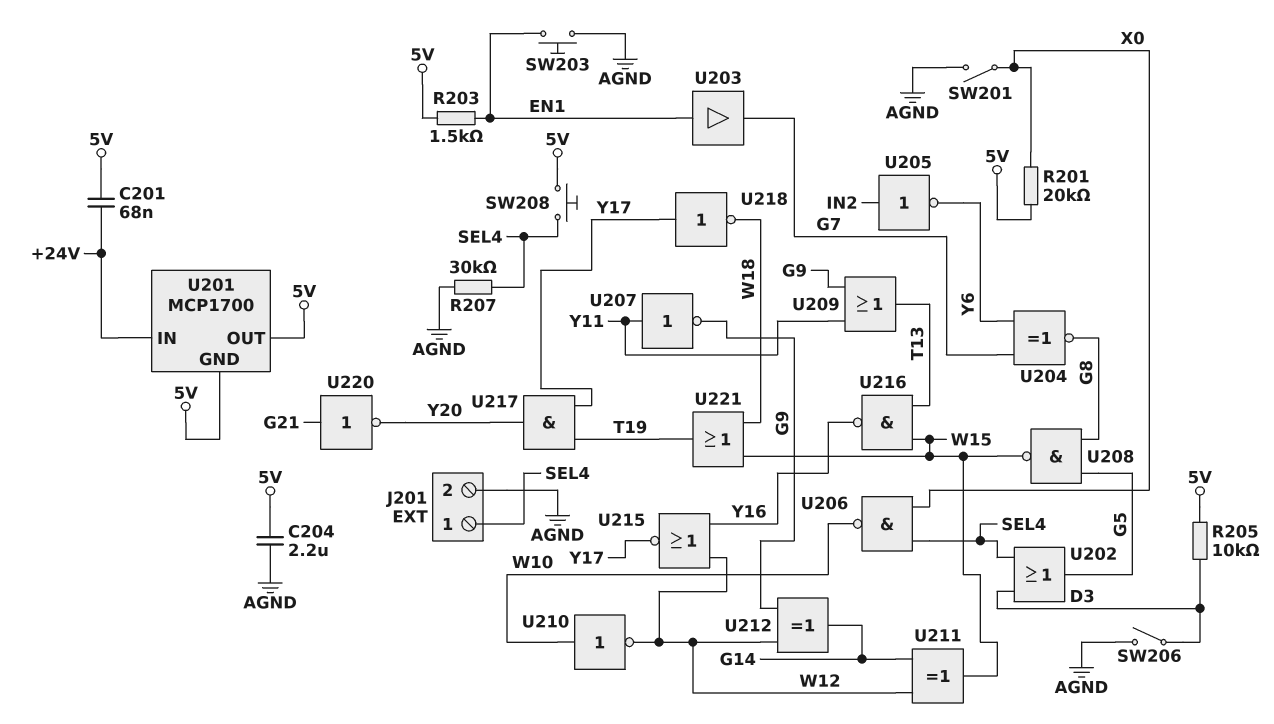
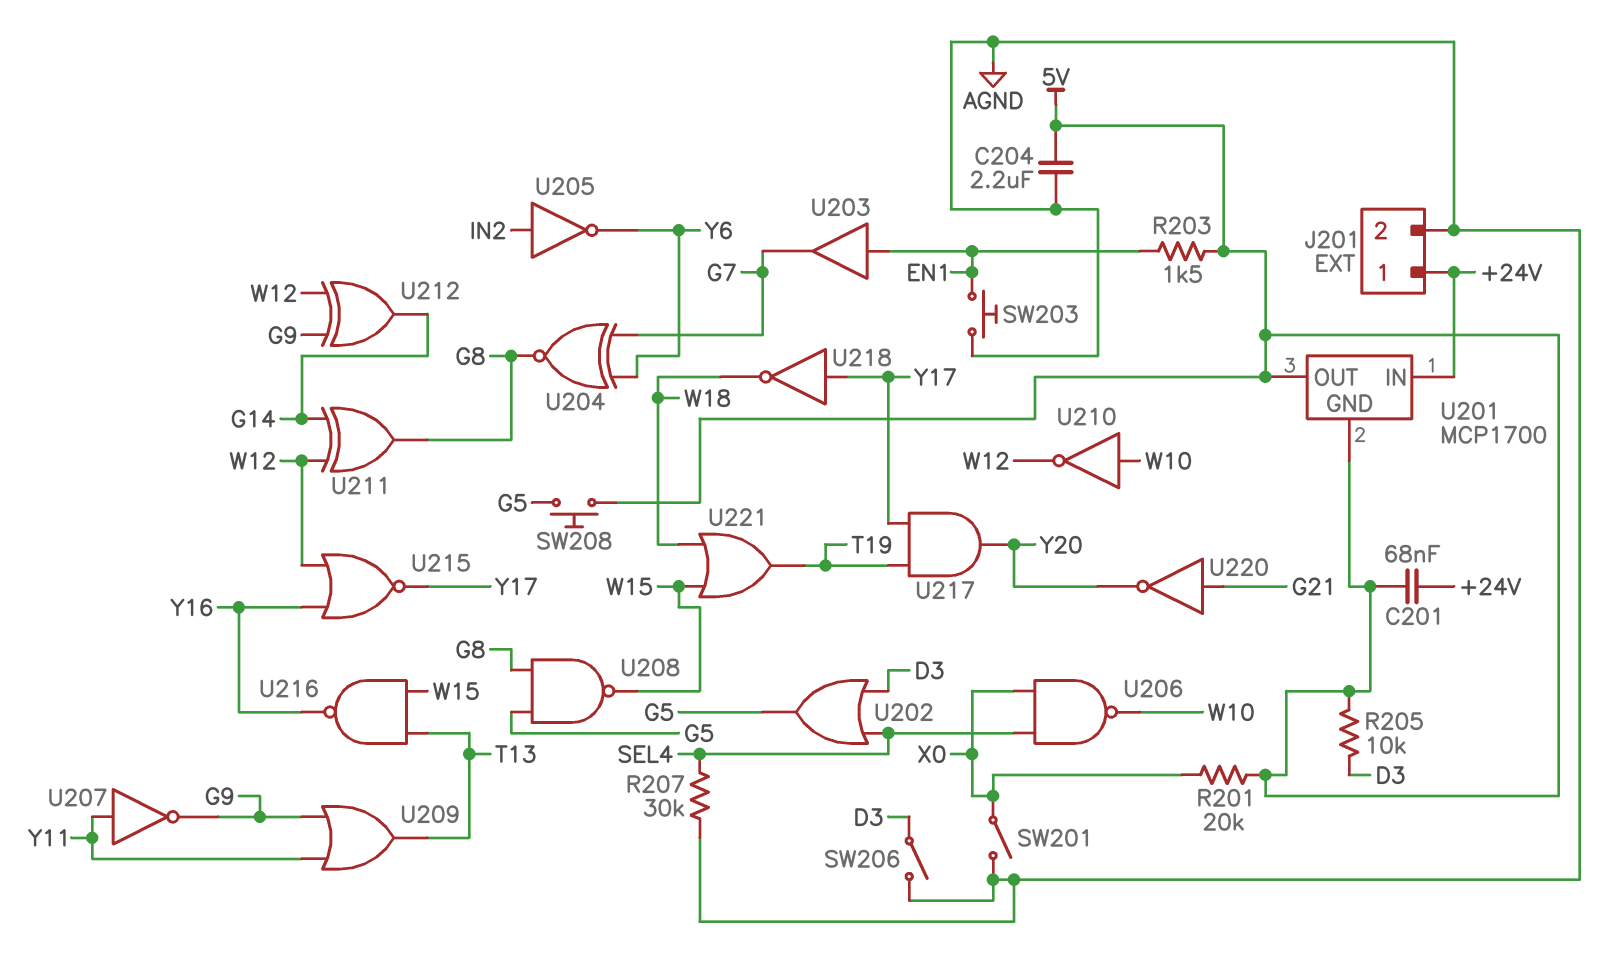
J201 pin 1: SEL4 -> +24V
SW208: button (5V, SEL4) -> button (5V, G5)
U211: XOR (in G14, in W12, out W15) -> XOR (in G14, in W12, out G8)

